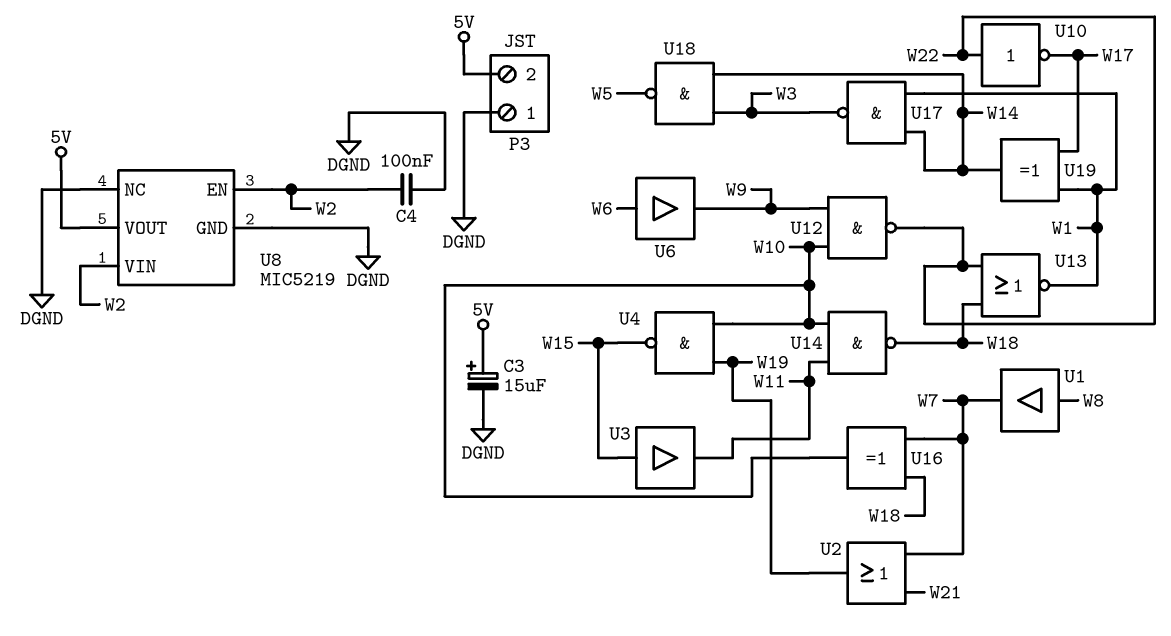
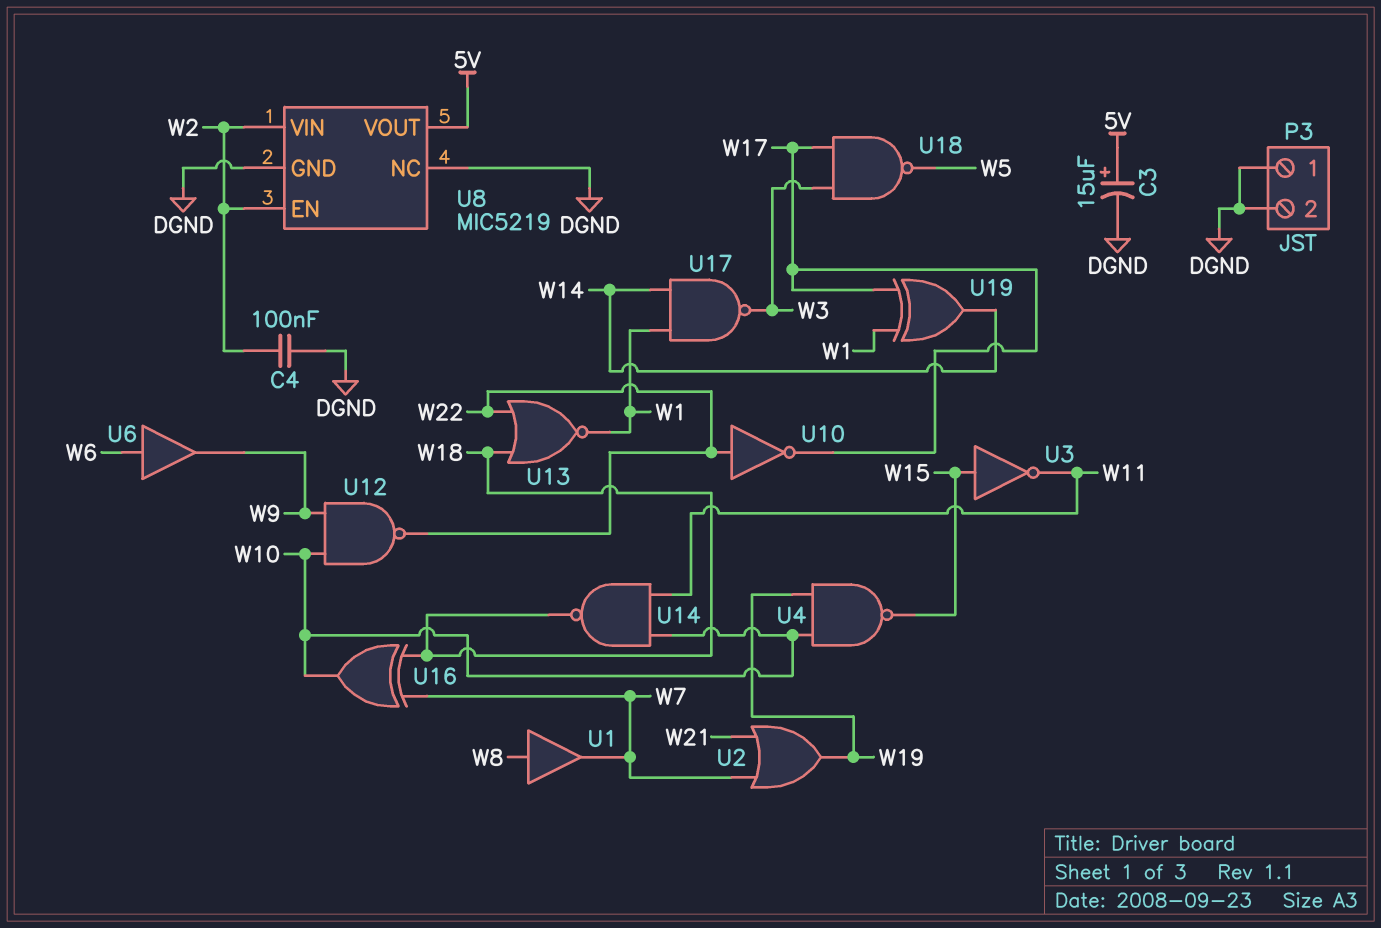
P3 pin 2: 5V -> DGND
U3: buffer (in W15, out W11) -> NOT (in W15, out W11)
U18: NAND (in W3, in W14, out W5) -> NAND (in W3, in W17, out W5)

